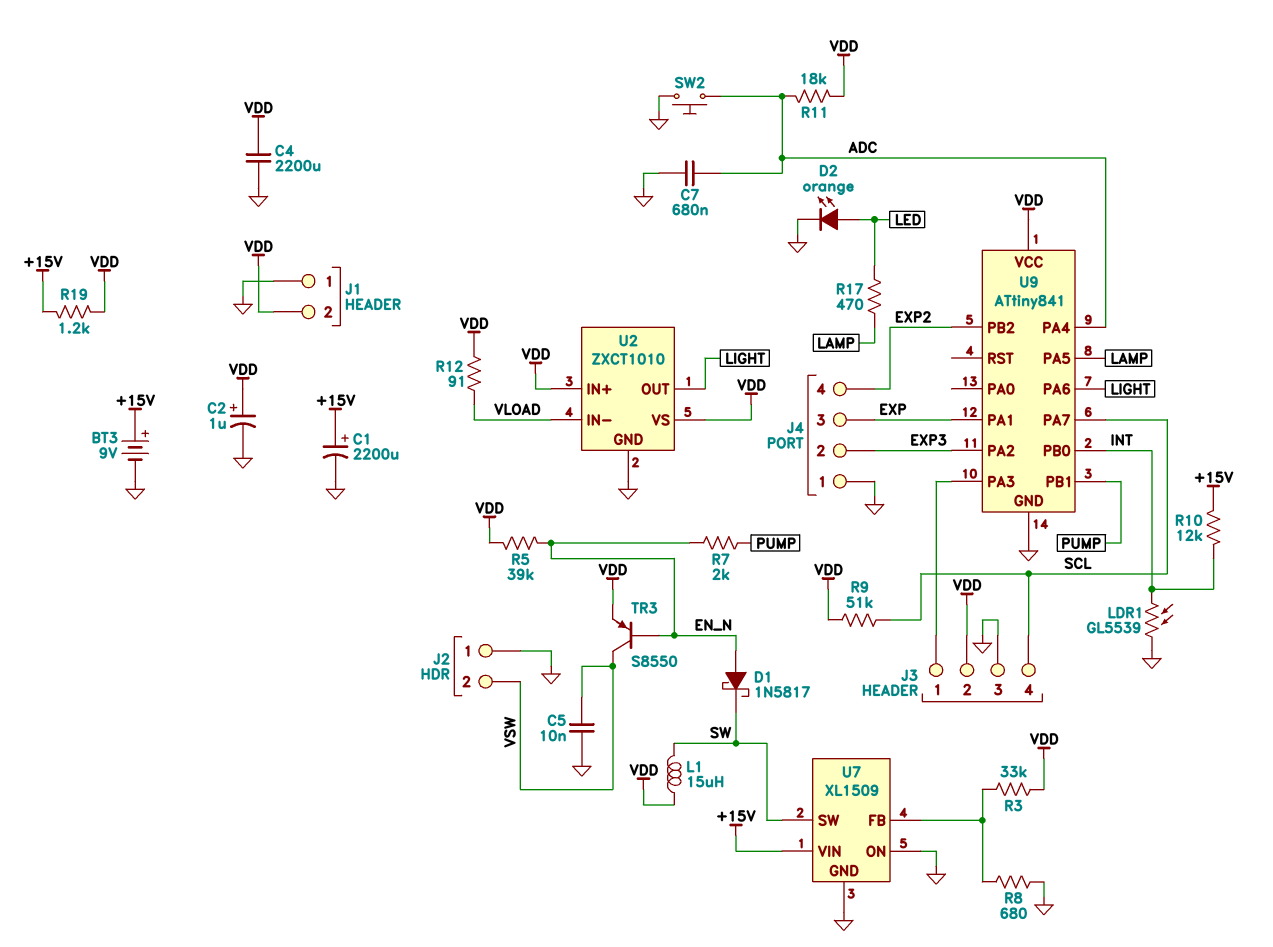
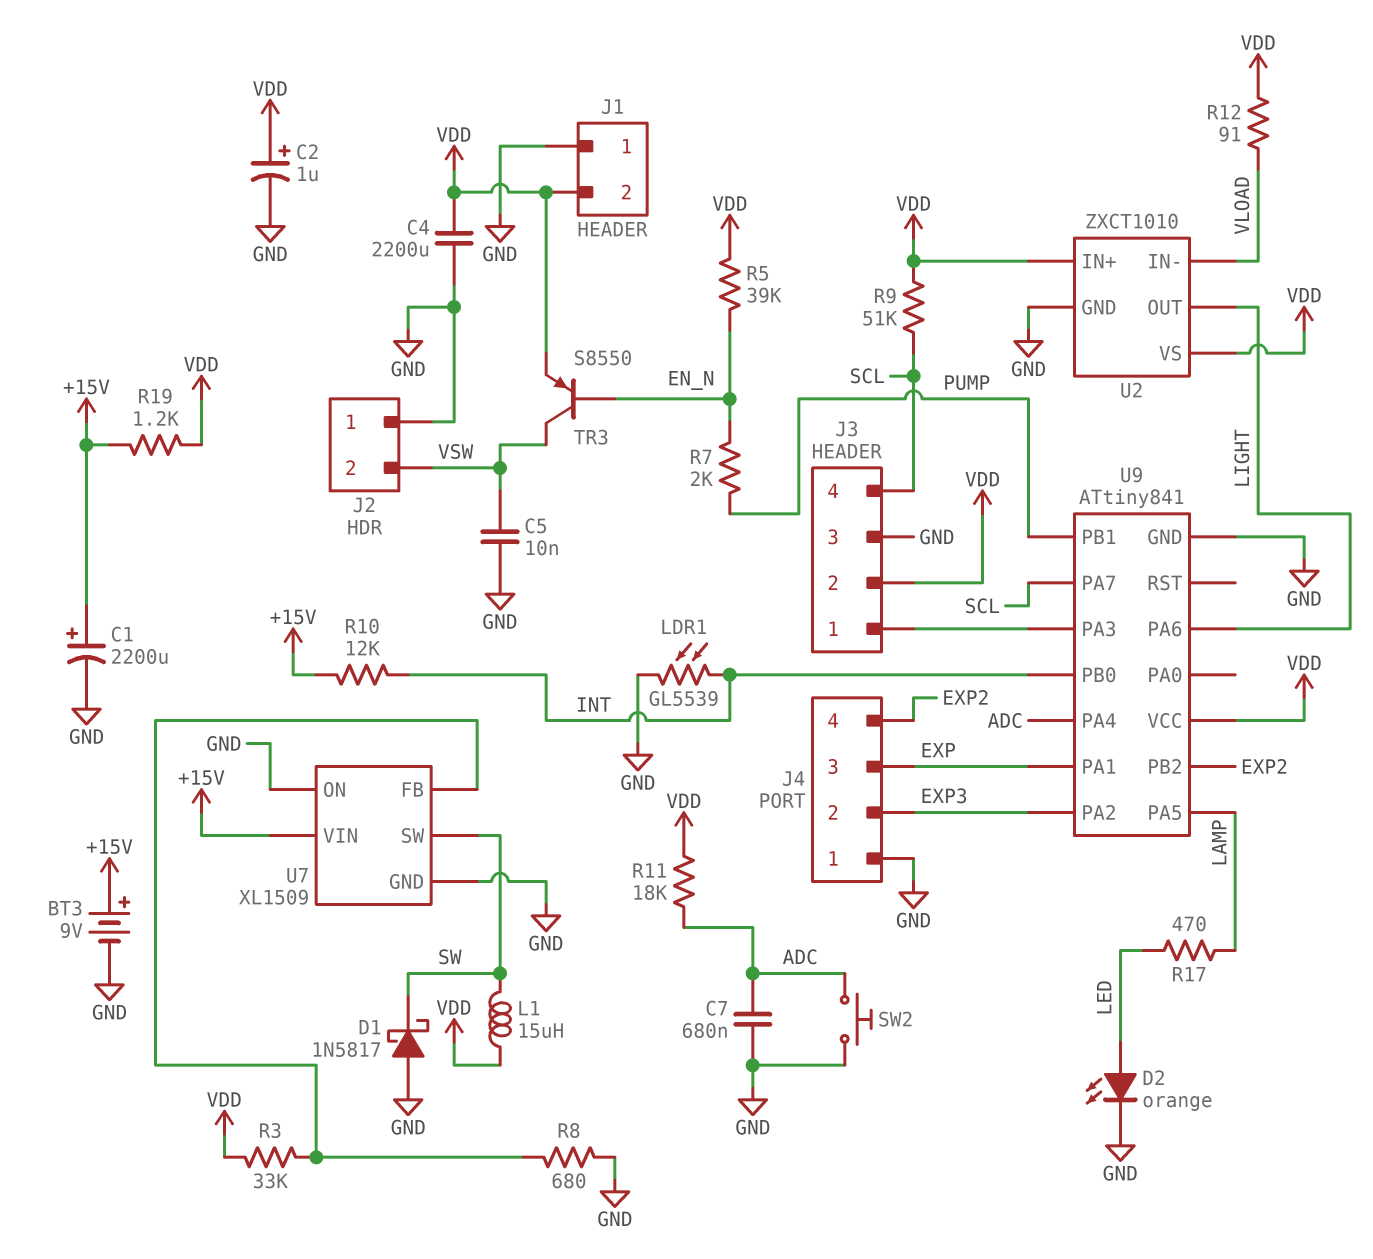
D1: schottky 1N5817 (A EN_N, K SW) -> schottky 1N5817 (A GND, K SW)

